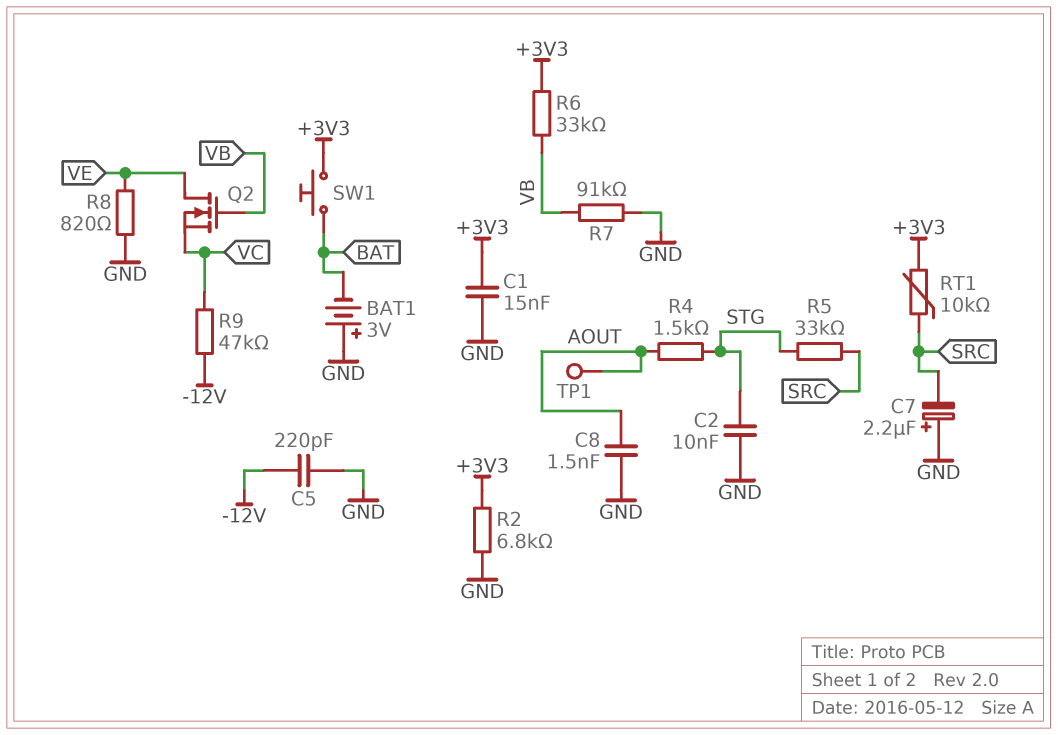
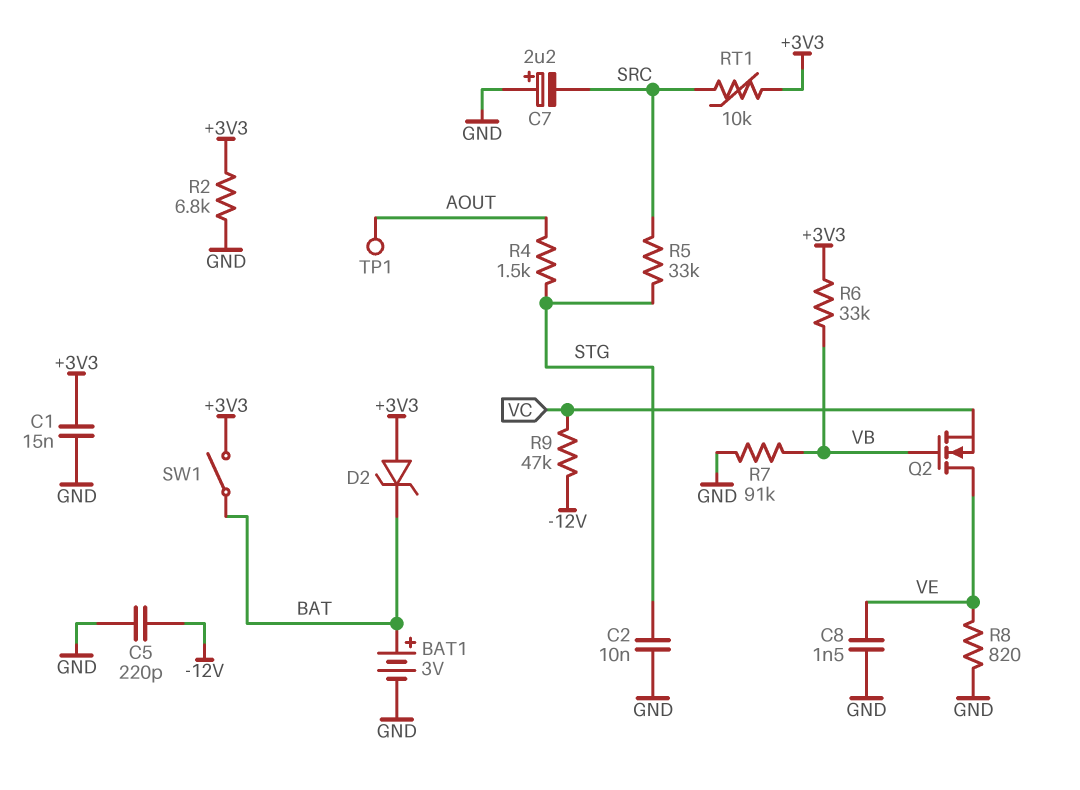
BAT1: 3V (plus GND, minus BAT) -> 3V (plus BAT, minus GND)
C8: 1.5nF (AOUT, GND) -> 1.5nF (GND, VE)
D2: none -> zener (A +3V3, K BAT)
SW1: button (+3V3, BAT) -> switch (+3V3, BAT)

